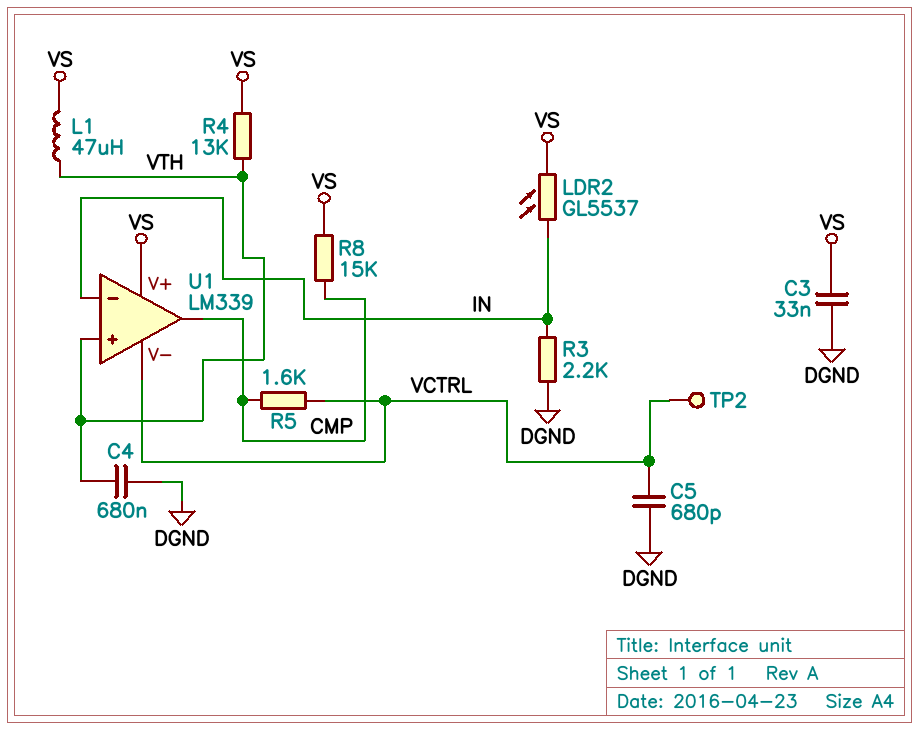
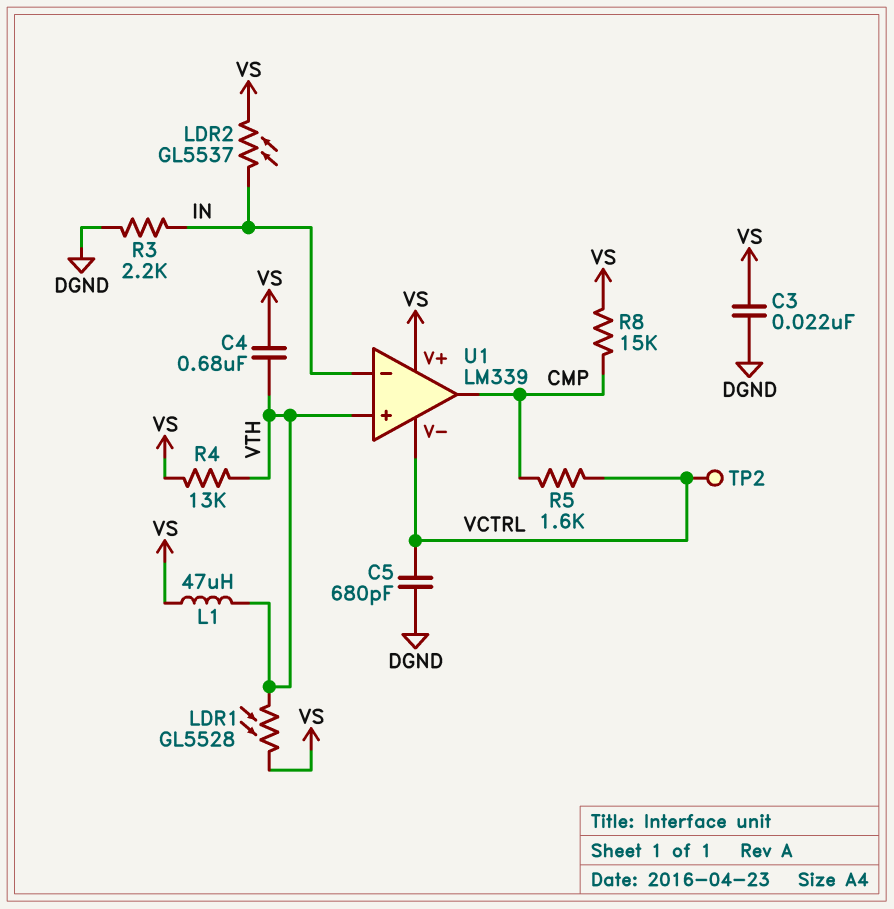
C3: 33nF (DGND, VS) -> 22nF (DGND, VS)
C4: 680nF (DGND, VTH) -> 680nF (VS, VTH)
LDR1: none -> GL5528 (VS, VTH)

